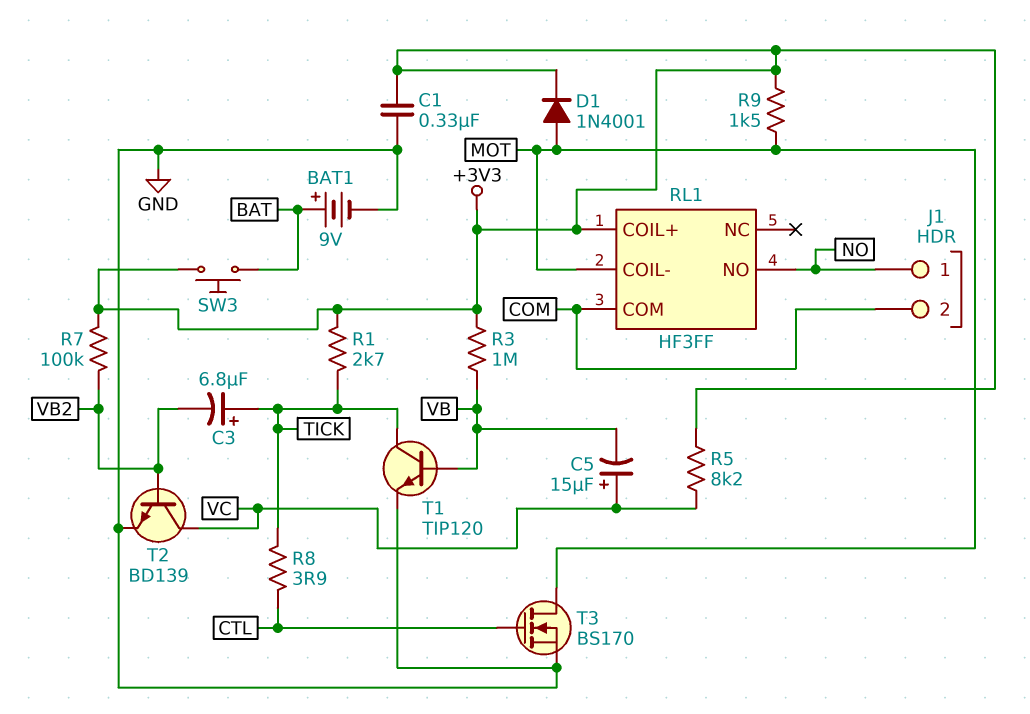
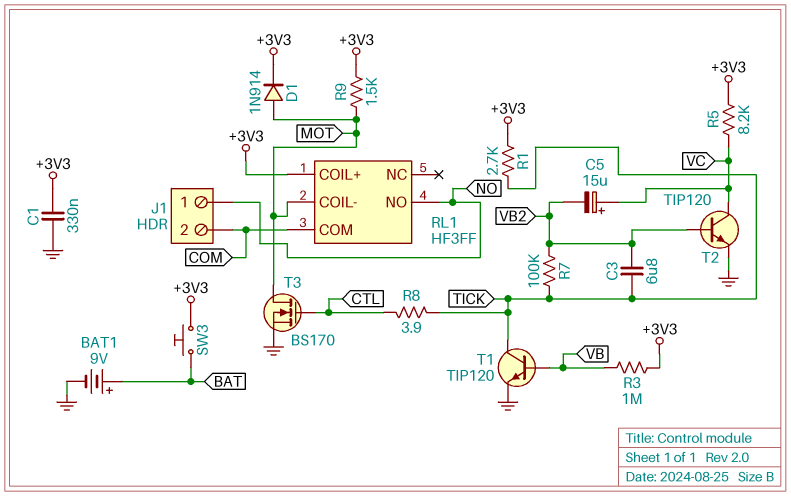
C3: 6.8uF (plus TICK, minus VB2) -> 6.8uF (TICK, VB2)
C5: 15uF (plus VC, minus VB) -> 15uF (plus VC, minus VB2)
D1: diode 1N4001 (A MOT, K +3V3) -> diode 1N914 (A MOT, K +3V3)
R7: 100k (+3V3, VB2) -> 100k (TICK, VB2)
T2: NPN BD139 (B VB2, C VC, E GND) -> NPN TIP120 (B VB2, C VC, E GND)

